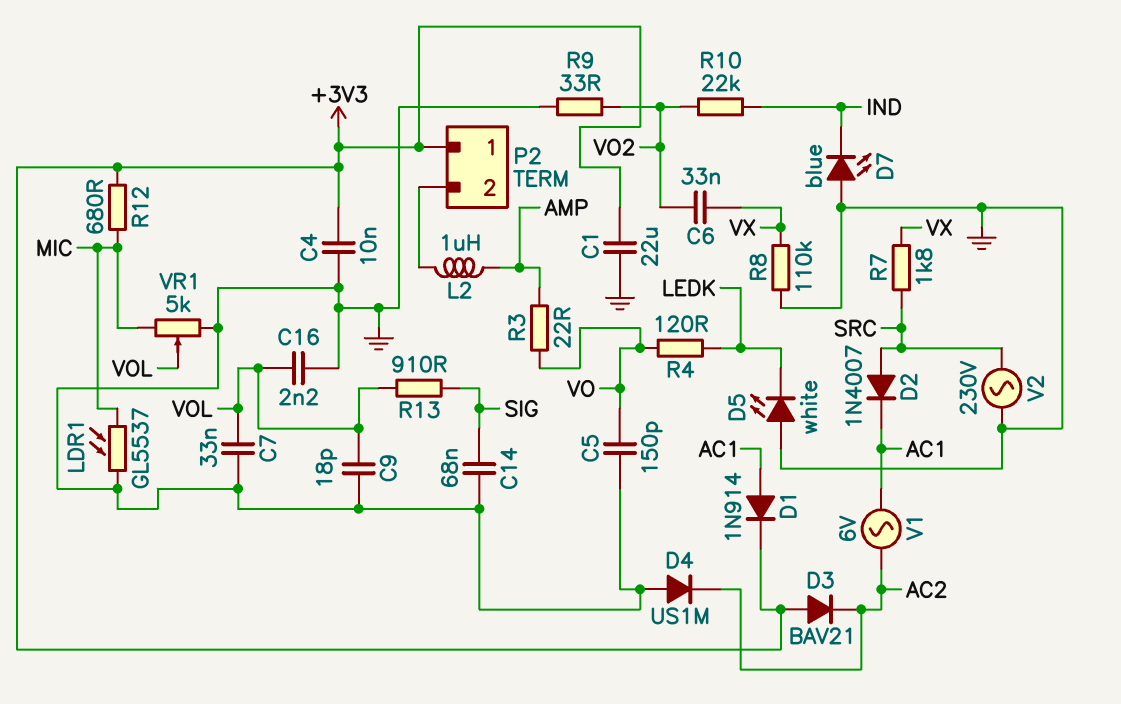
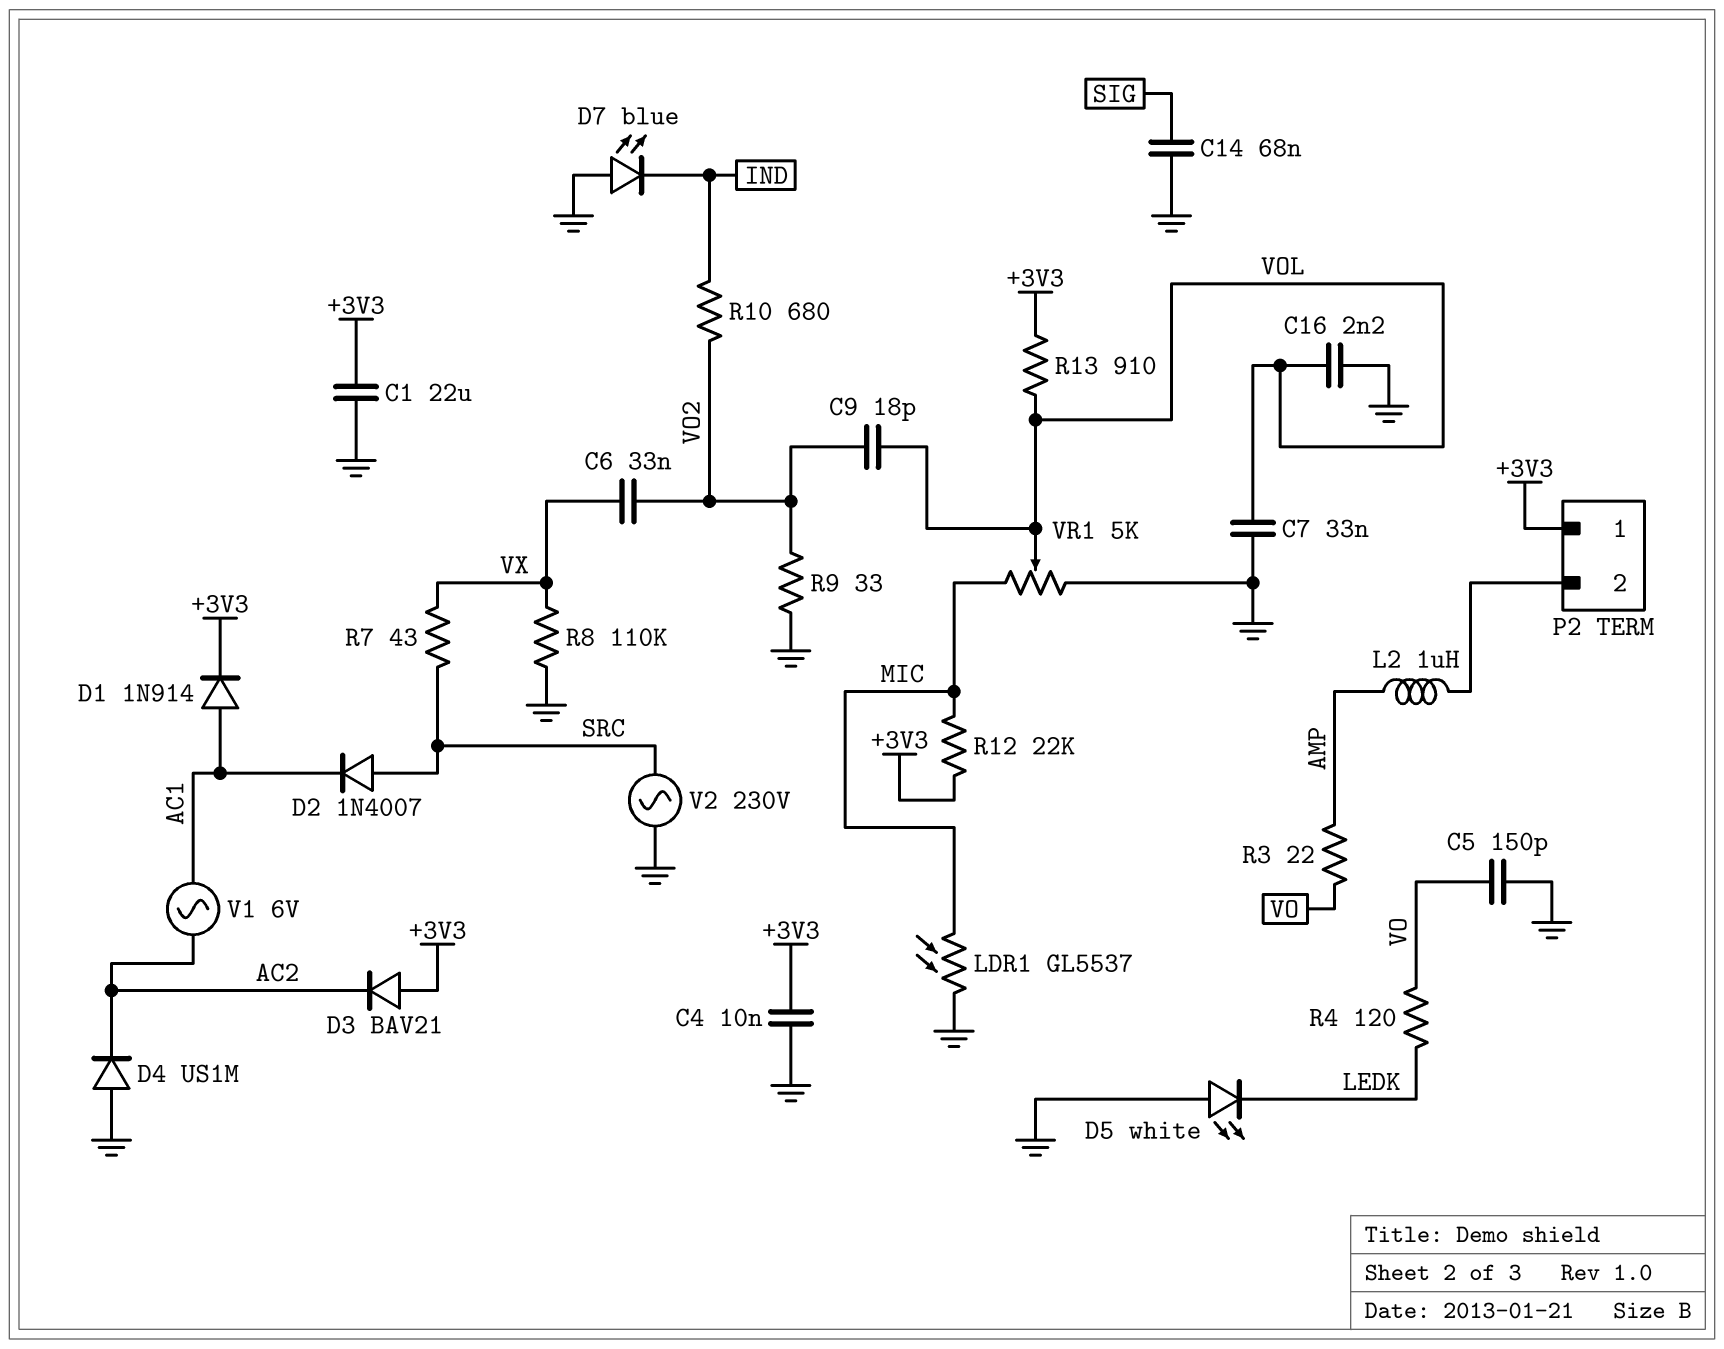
C9: 18pF (GND, VOL) -> 18pF (VO2, VOL)
R7: 1.8k (SRC, VX) -> 43 (SRC, VX)
R10: 22k (IND, VO2) -> 680 (IND, VO2)
R12: 680 (+3V3, MIC) -> 22k (+3V3, MIC)
R13: 910 (SIG, VOL) -> 910 (+3V3, VOL)

